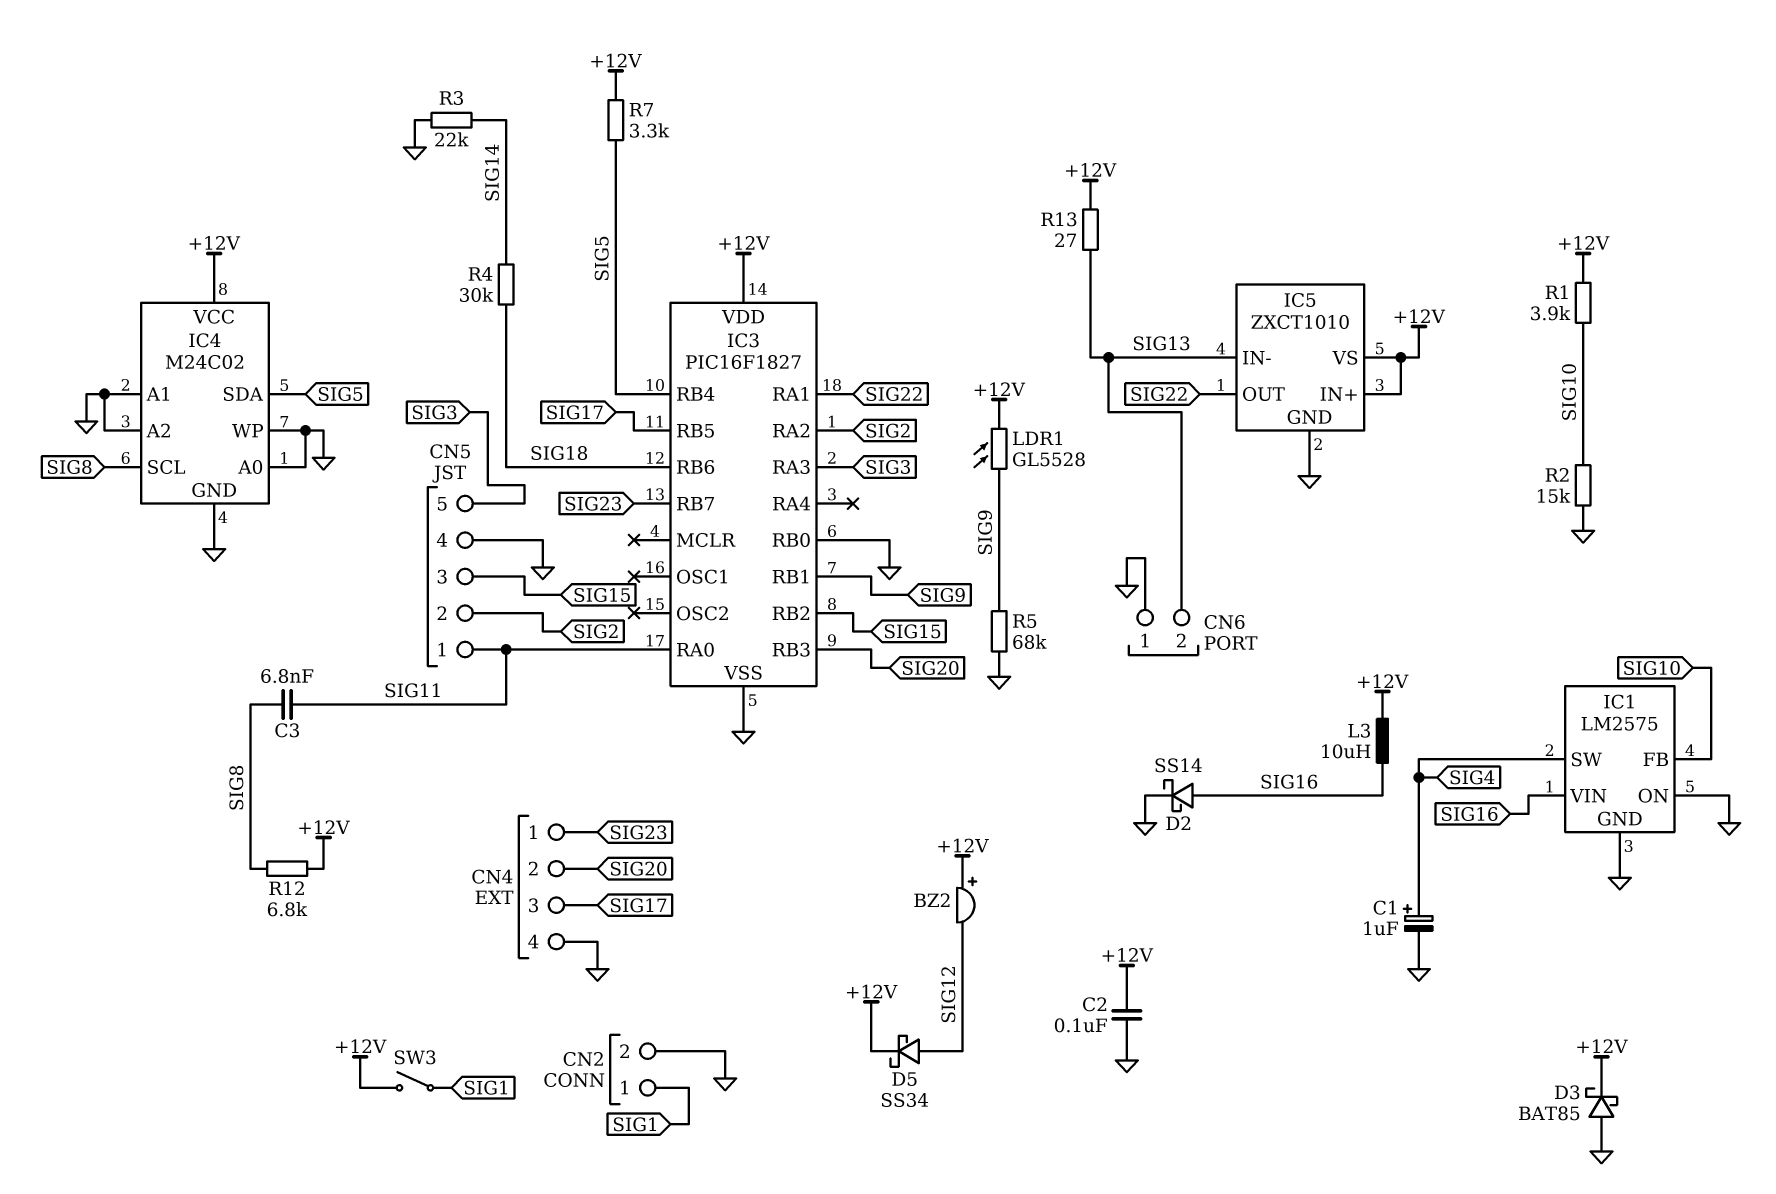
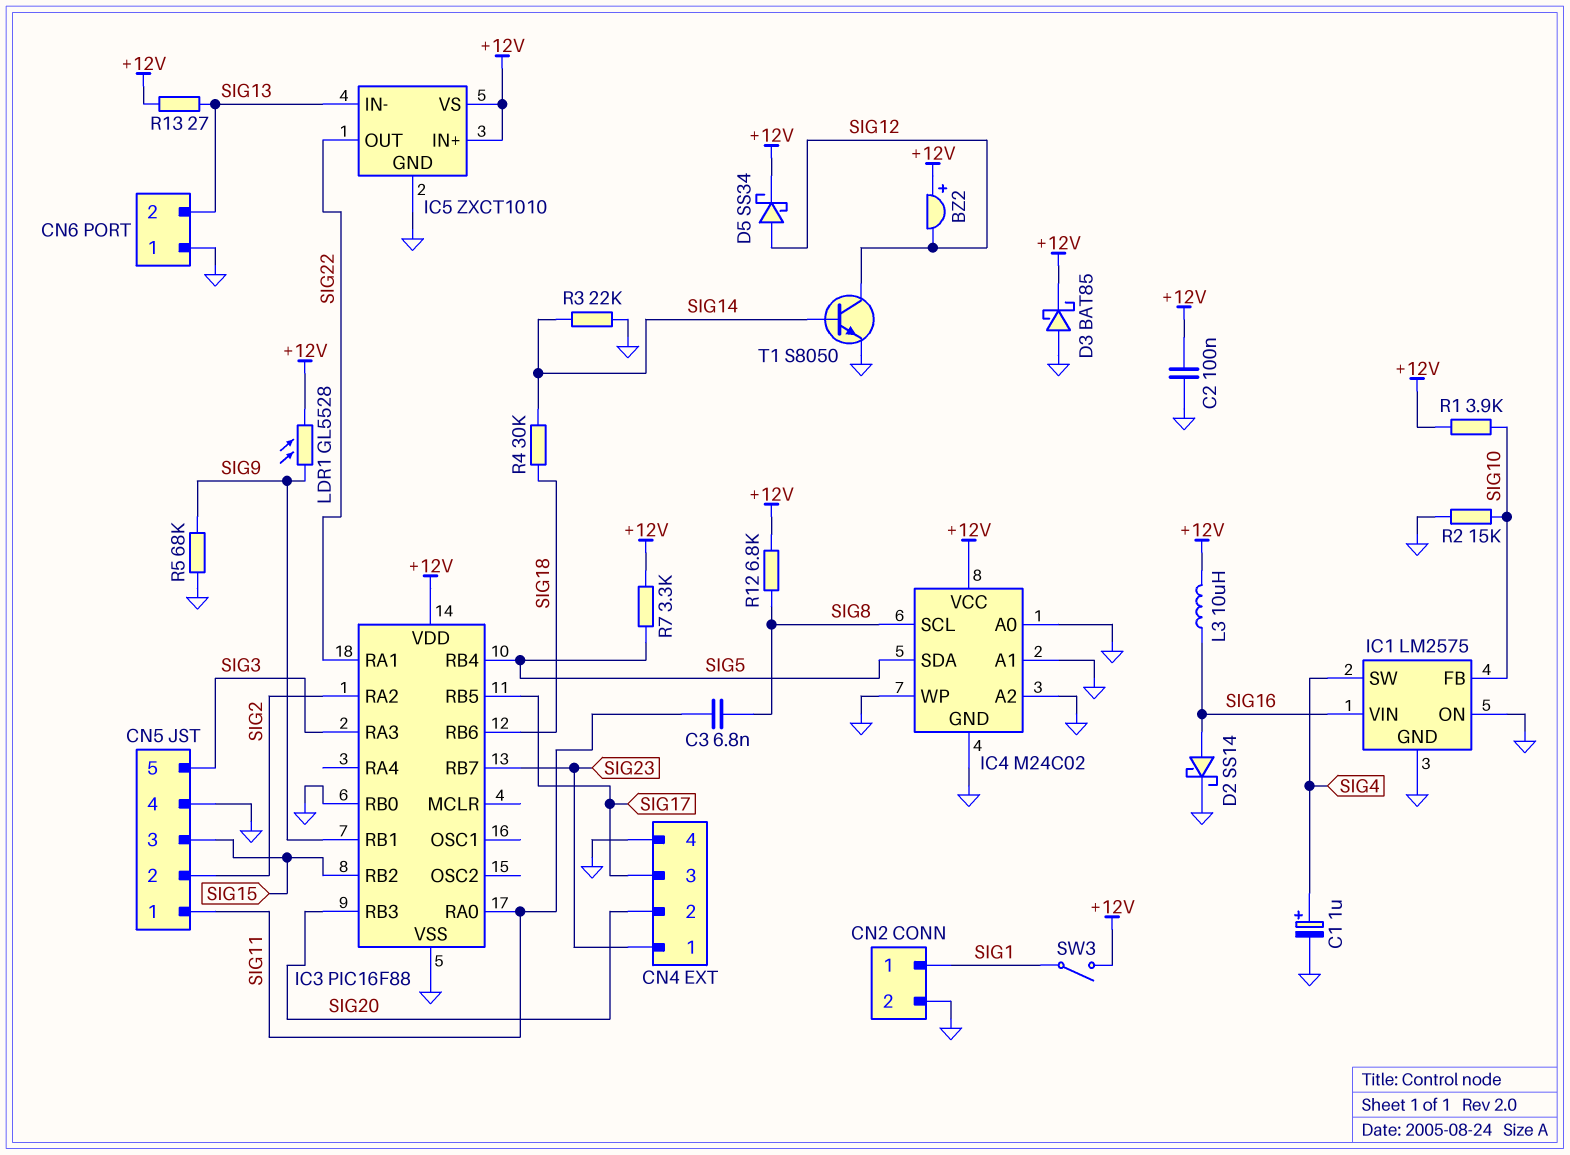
IC3: PIC16F1827 -> PIC16F88
T1: none -> NPN S8050 (B SIG14, C SIG12, E GND)

